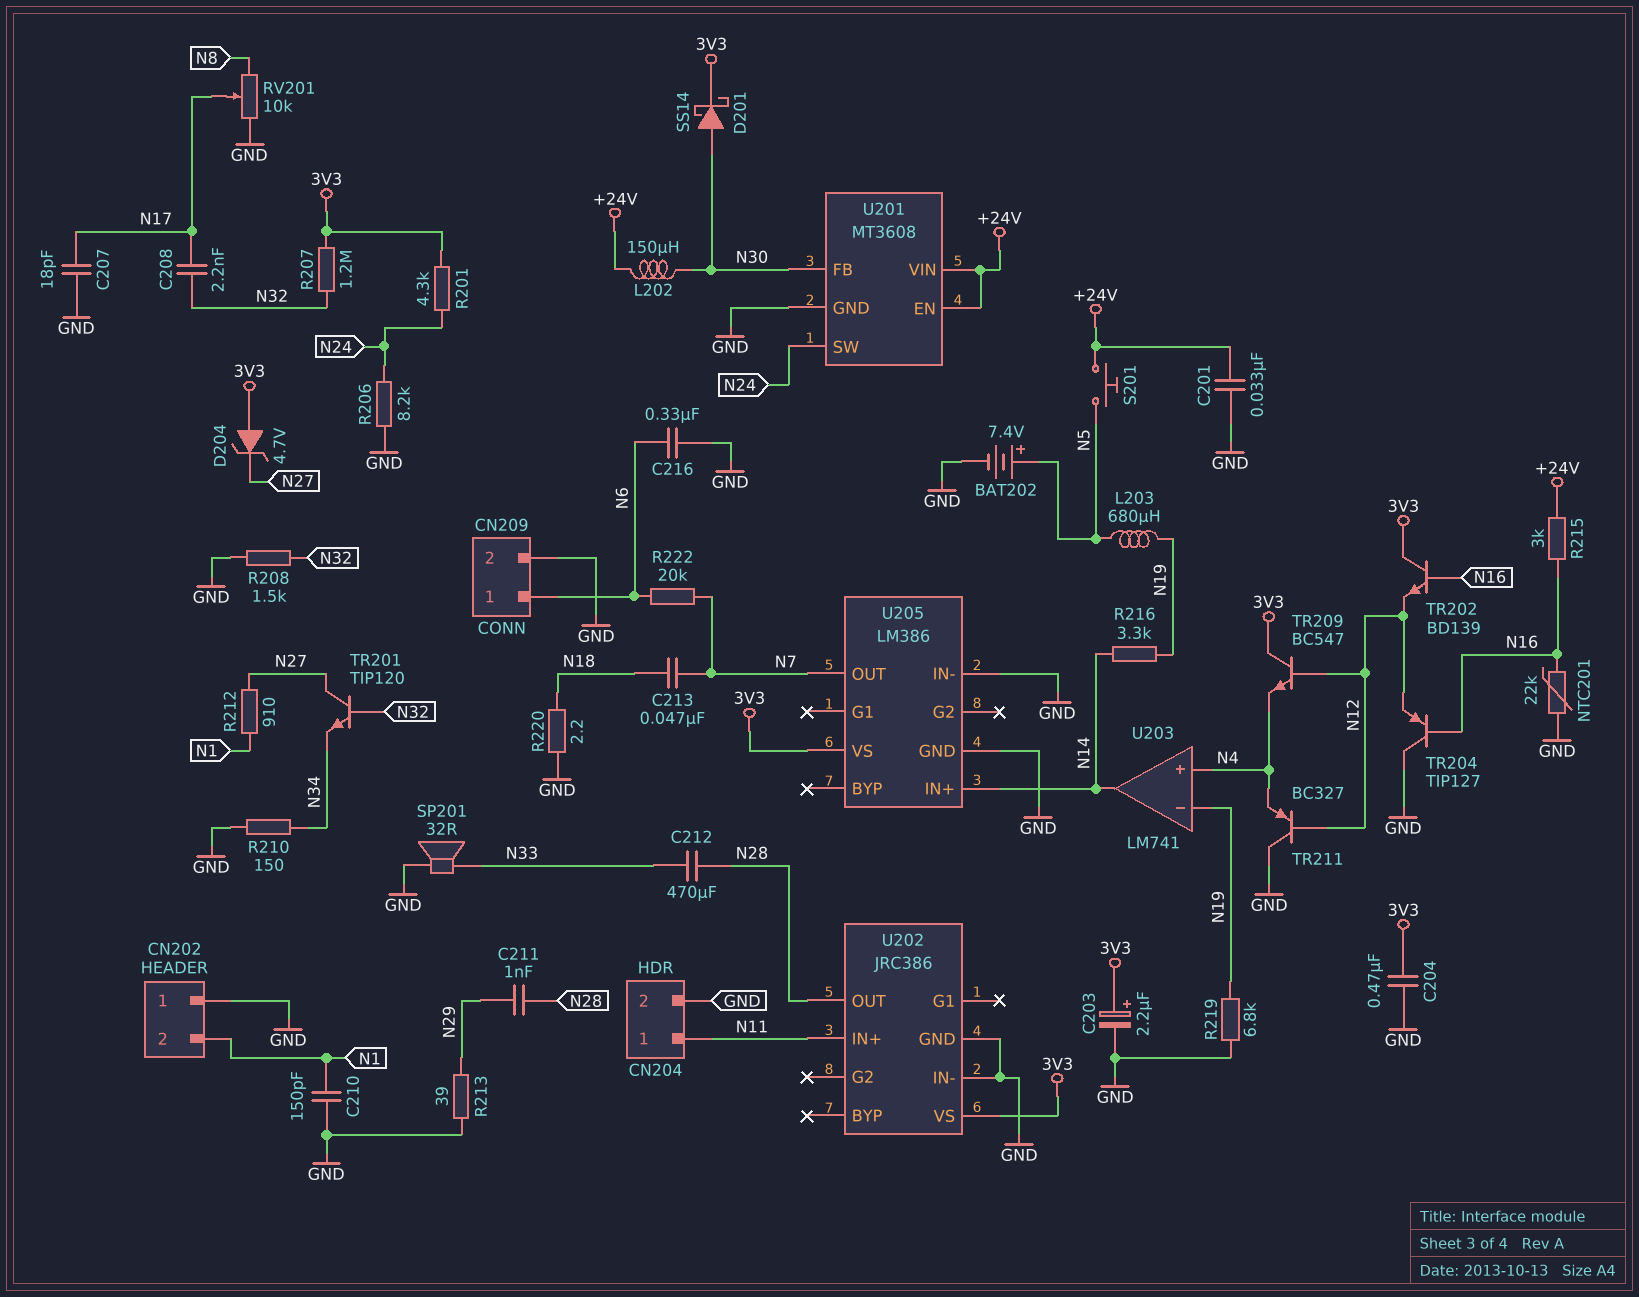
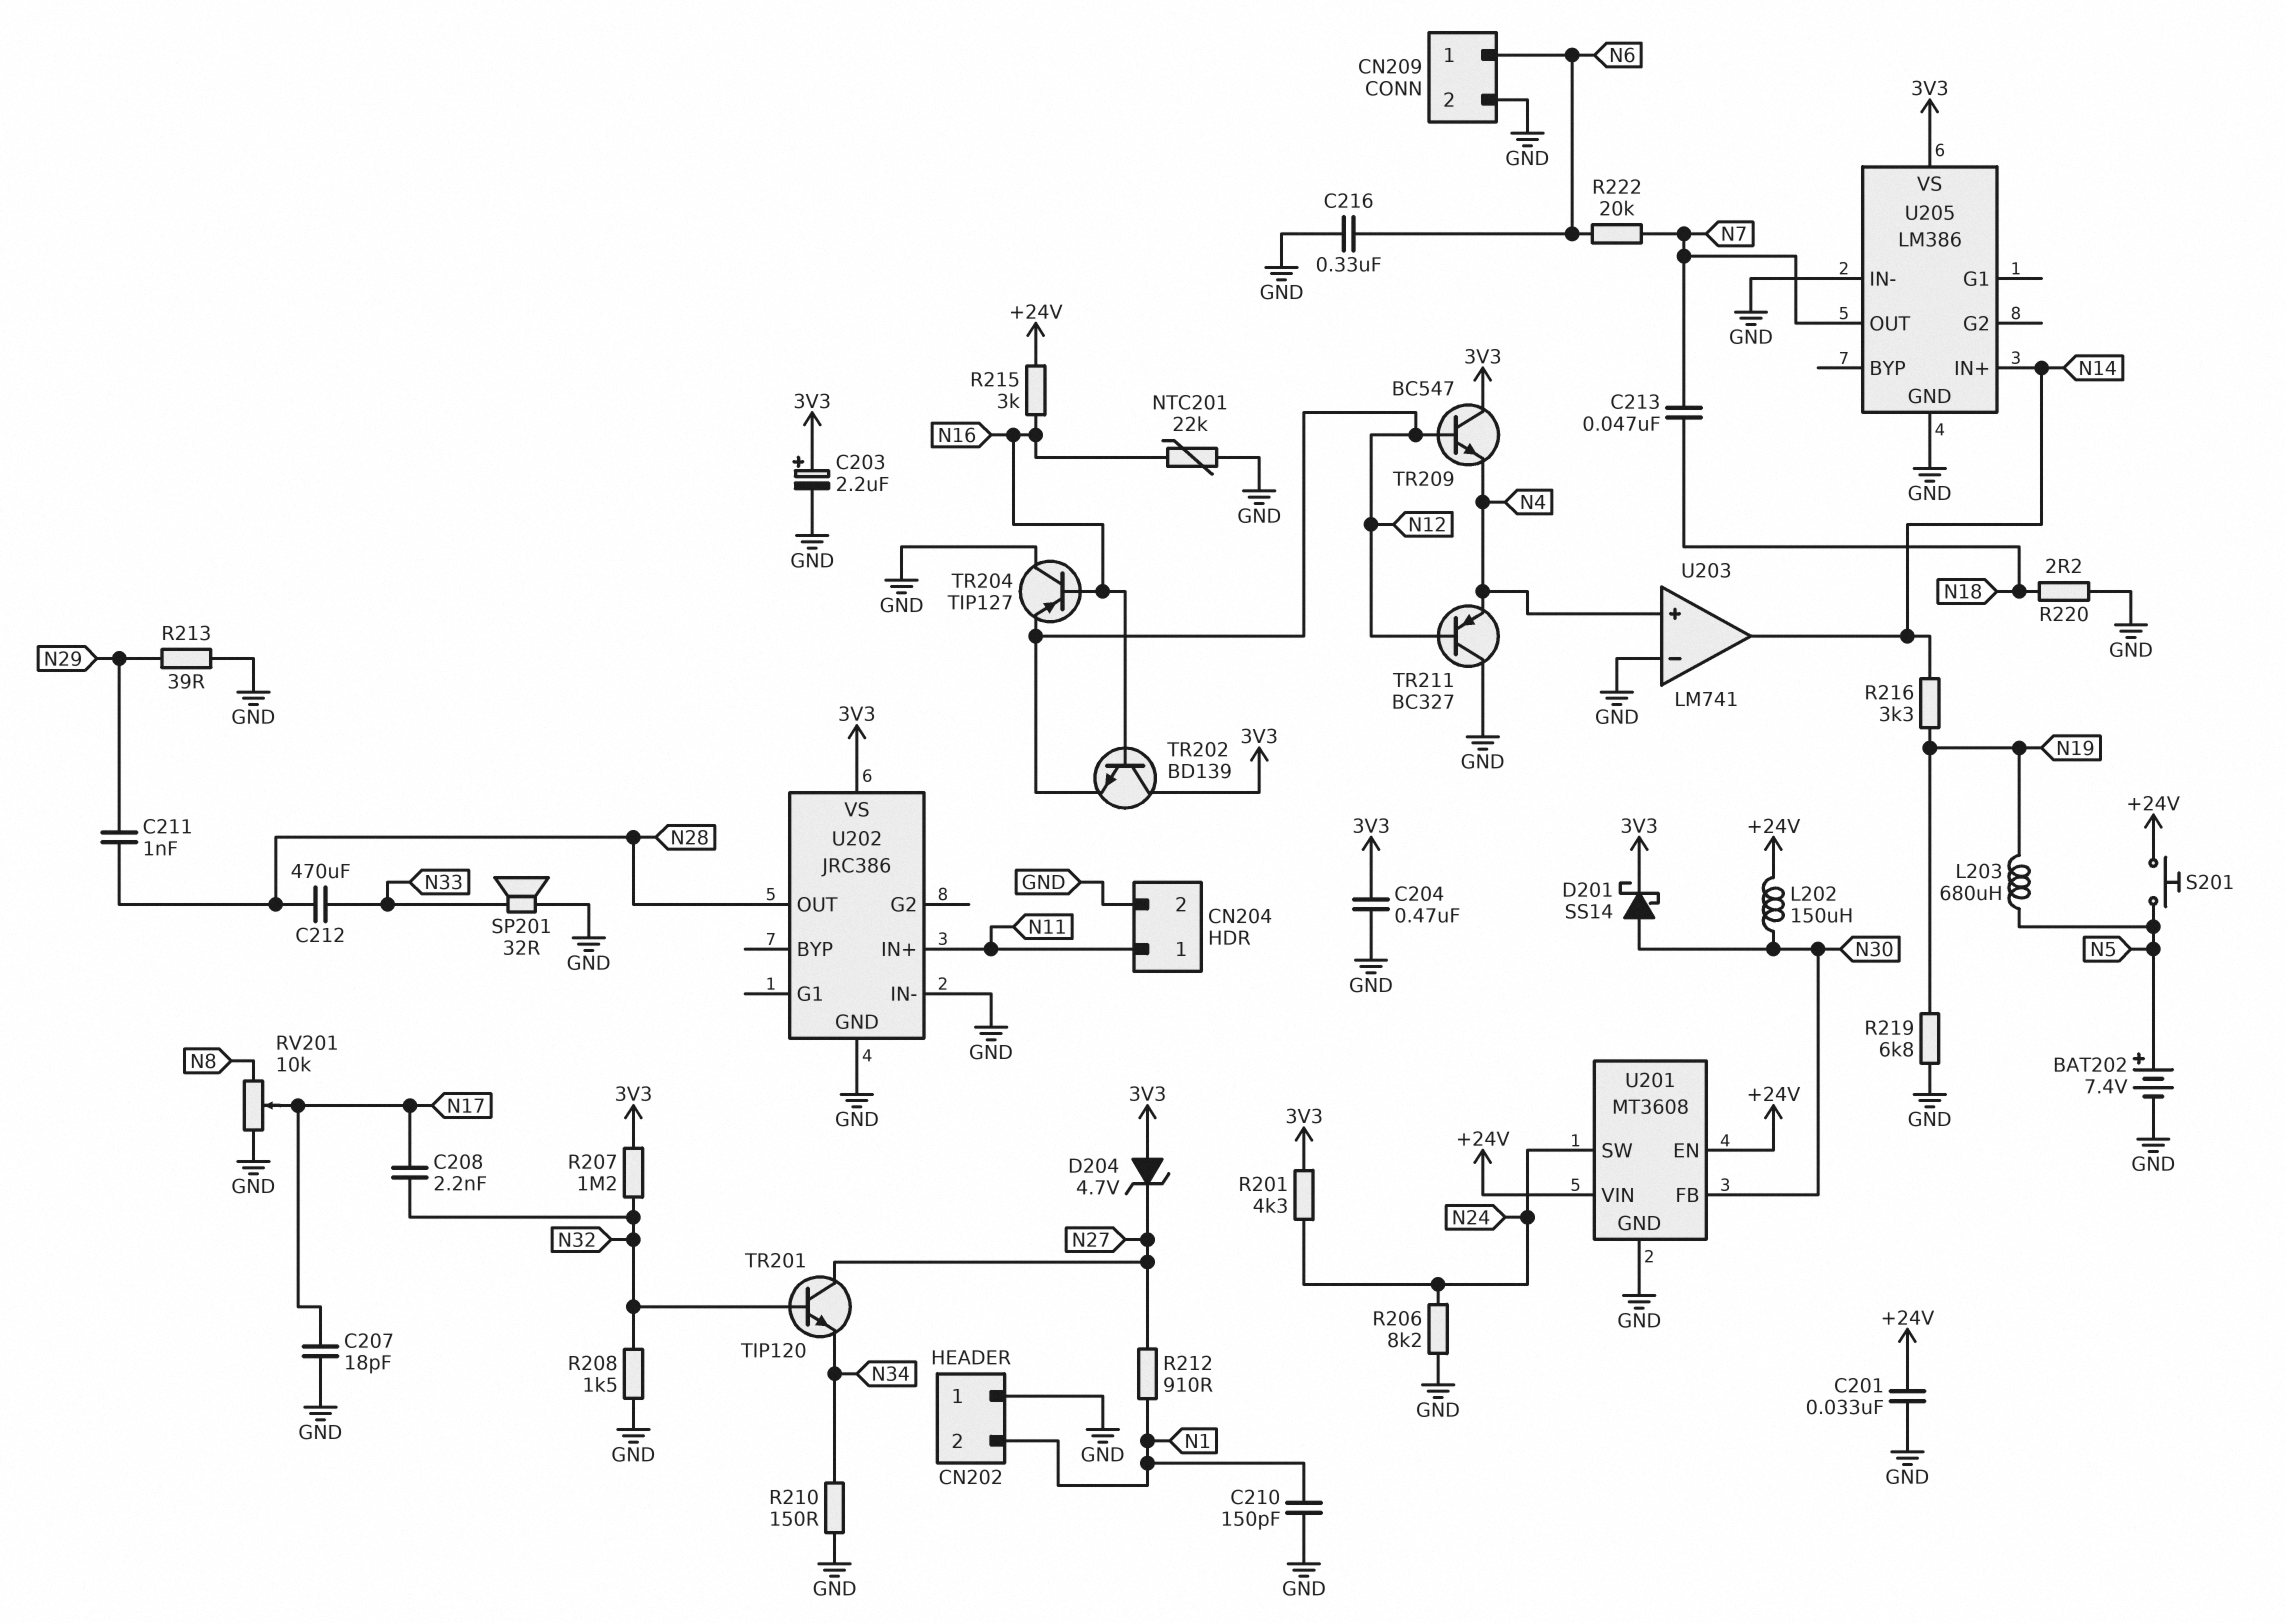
U203 pin in-: N19 -> GND

